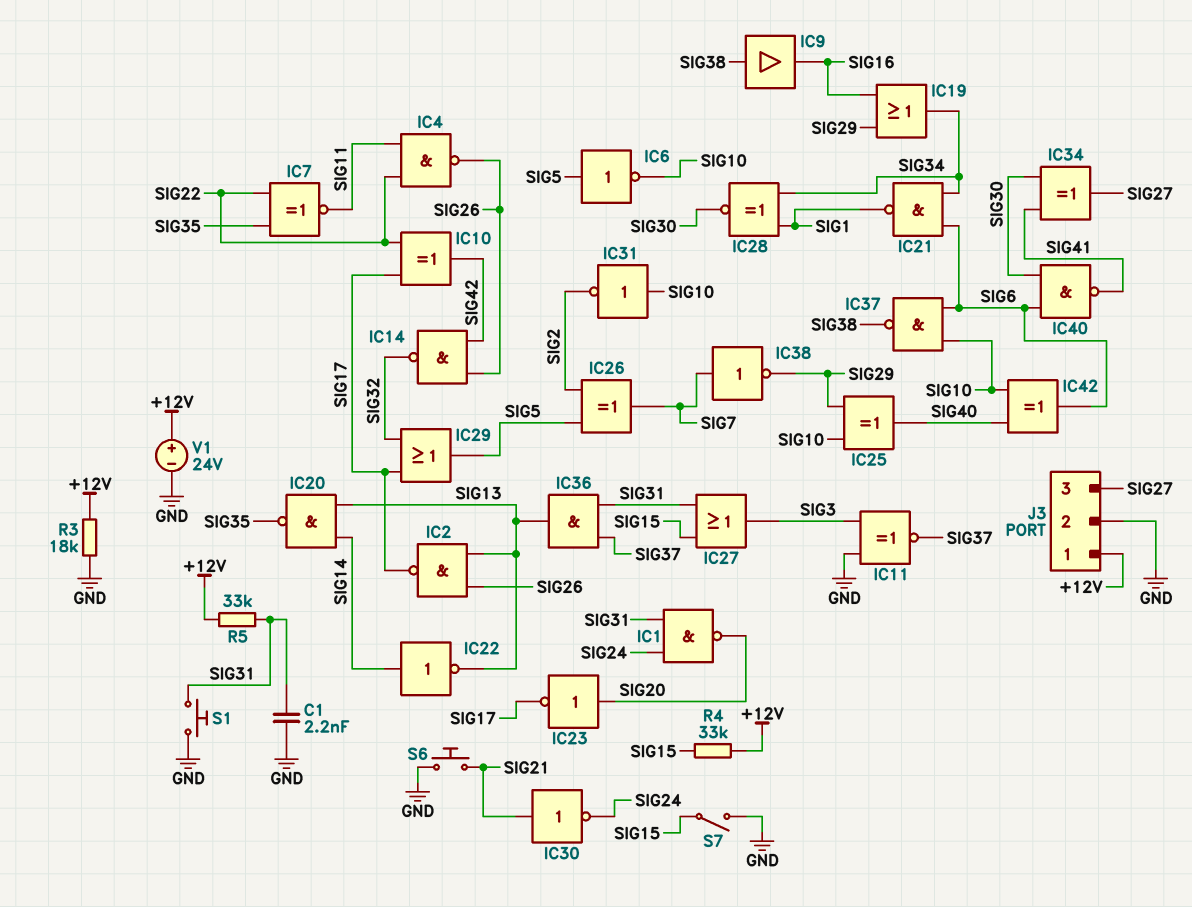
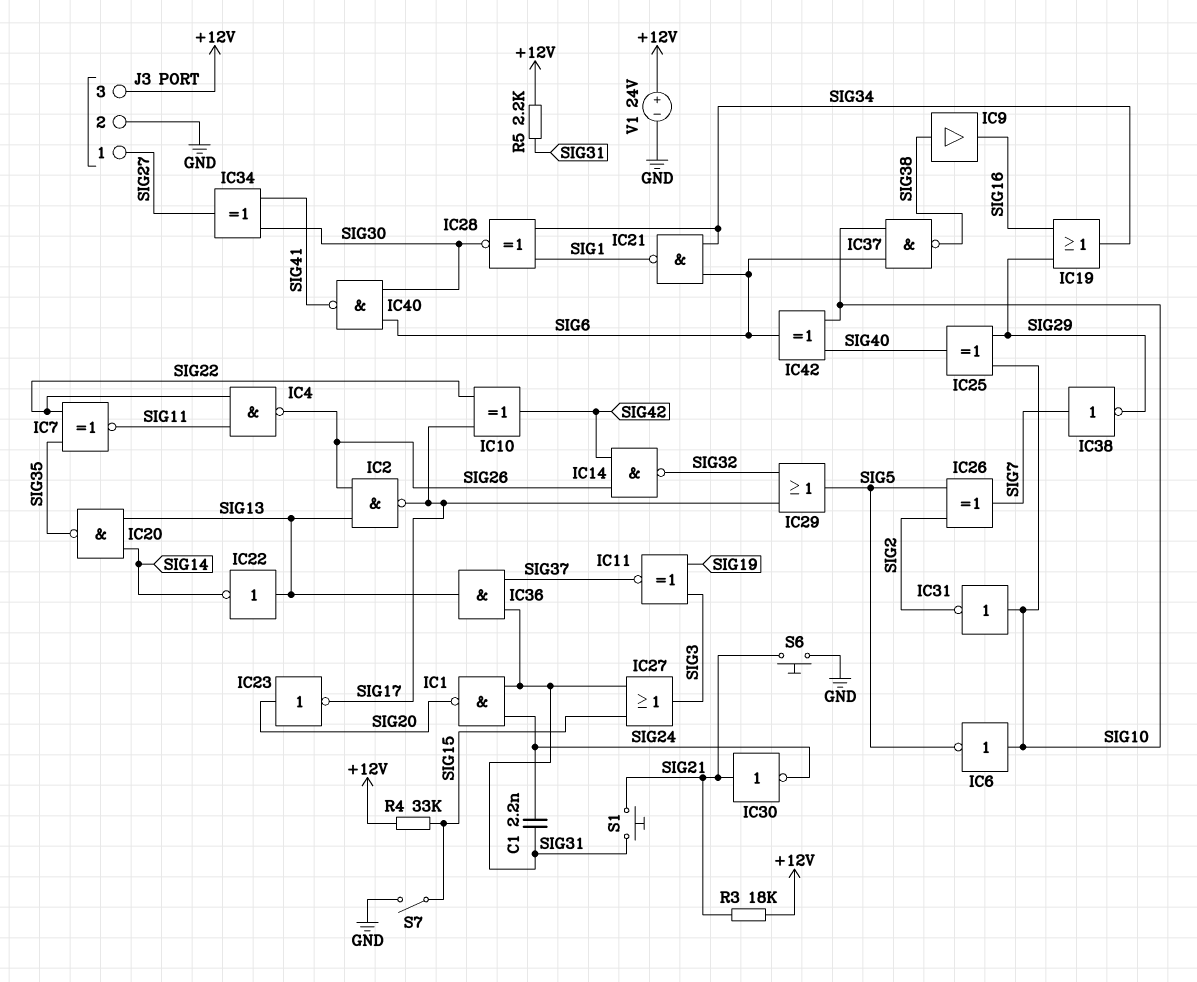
C1: 2.2nF (GND, SIG31) -> 2.2nF (SIG24, SIG31)
IC6: NOT (in SIG5, out SIG10) -> NOT (in SIG10, out SIG5)
IC11: XNOR (in GND, in SIG3, out SIG37) -> XNOR (in SIG3, in SIG19, out SIG37)
IC22: NOT (in SIG14, out SIG13) -> NOT (in SIG13, out SIG14)
J3 pin 1: +12V -> SIG27
J3 pin 3: SIG27 -> +12V
R3: 18k (+12V, GND) -> 18k (+12V, SIG21)
R5: 33k (+12V, SIG31) -> 2.2k (+12V, SIG31)
S1: button (GND, SIG31) -> button (SIG21, SIG31)

